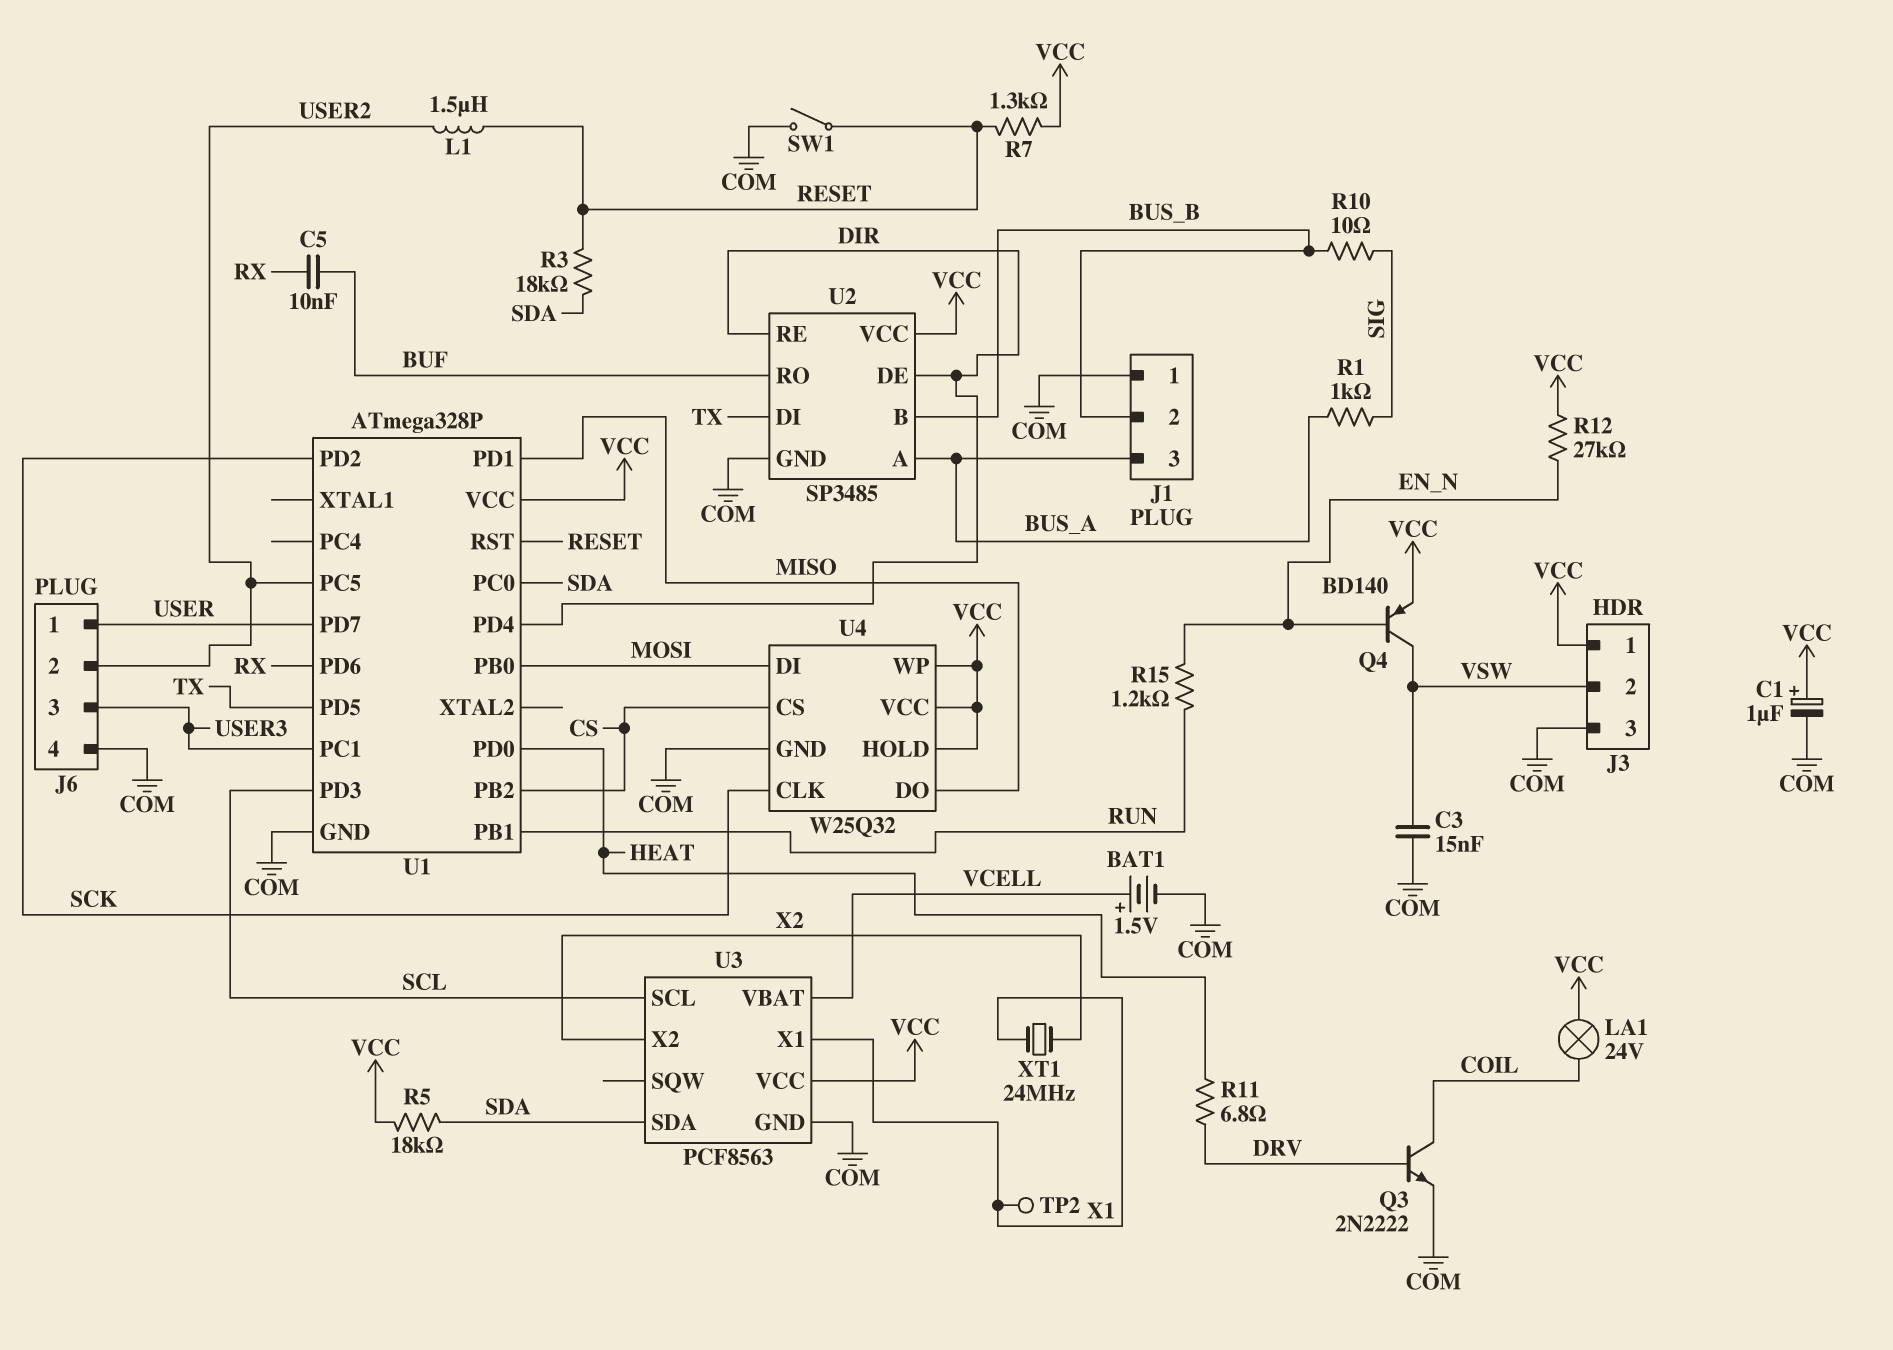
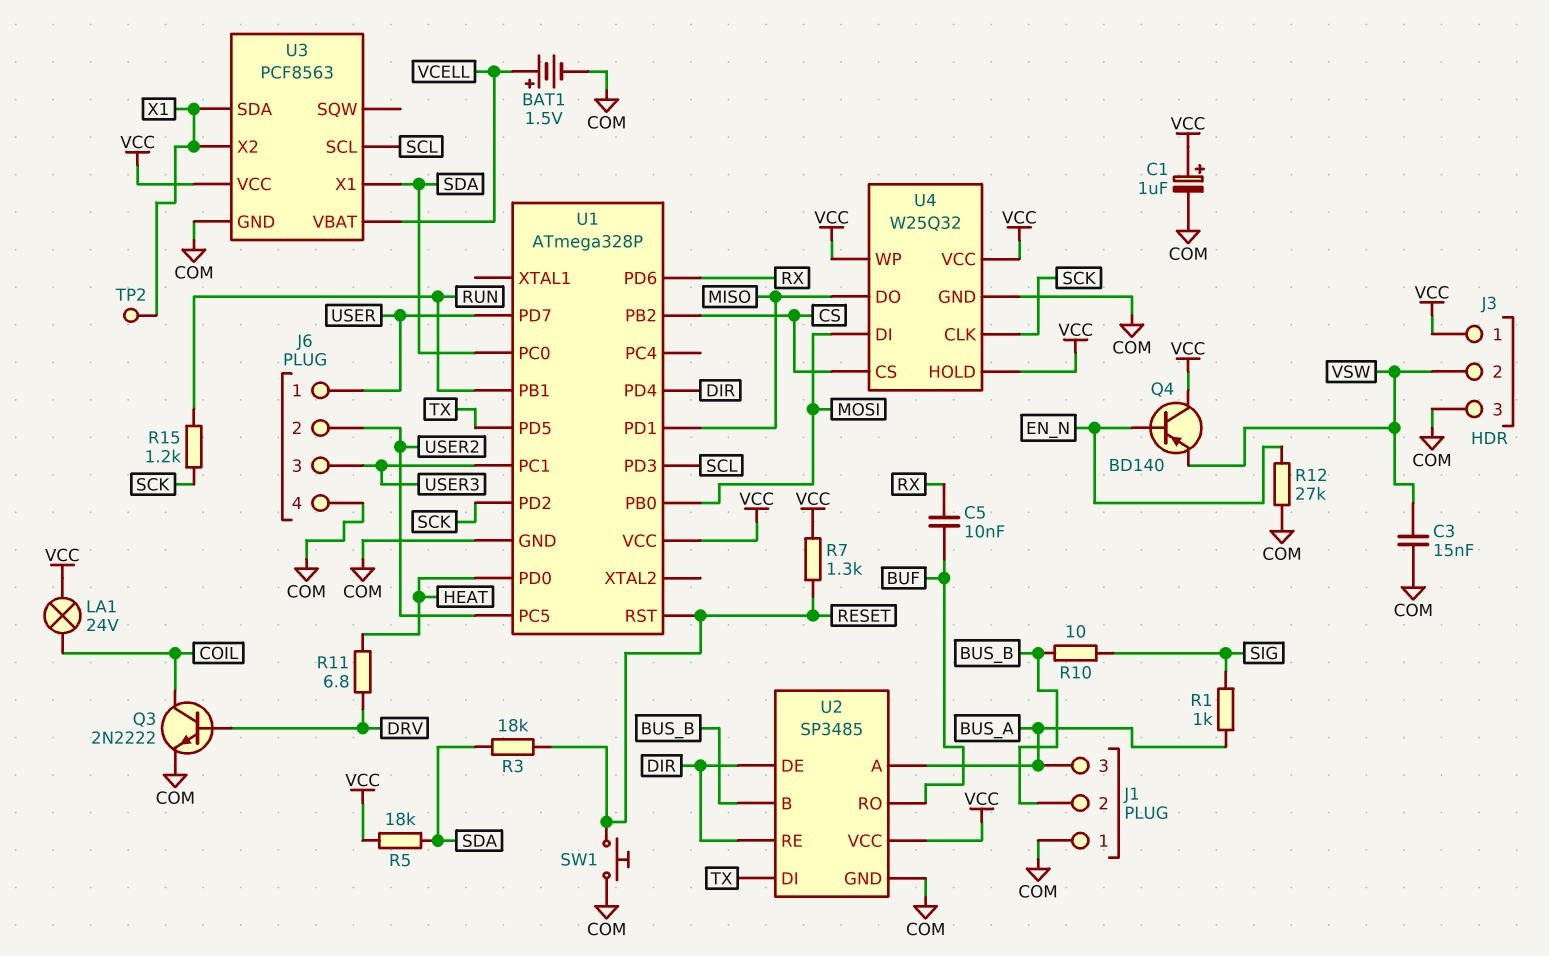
L1: 1.5uH (RESET, USER2) -> none
Q4: PNP BD140 (B EN_N, C VSW, E VCC) -> PNP BD140 (B EN_N, C VCC, E VSW)
R12: 27k (EN_N, VCC) -> 27k (COM, EN_N)
R15: 1.2k (EN_N, RUN) -> 1.2k (RUN, SCK)
SW1: switch (COM, RESET) -> button (COM, RESET)
U3 pin SDA: SDA -> X1
U3 pin X1: X1 -> SDA
U3 pin X2: X2 -> X1
XT1: 24MHz (X1, X2) -> none

